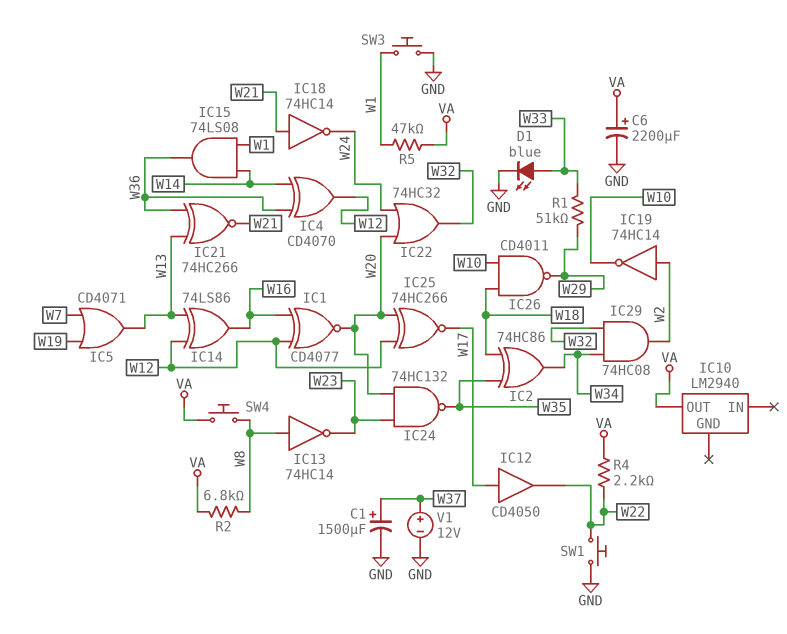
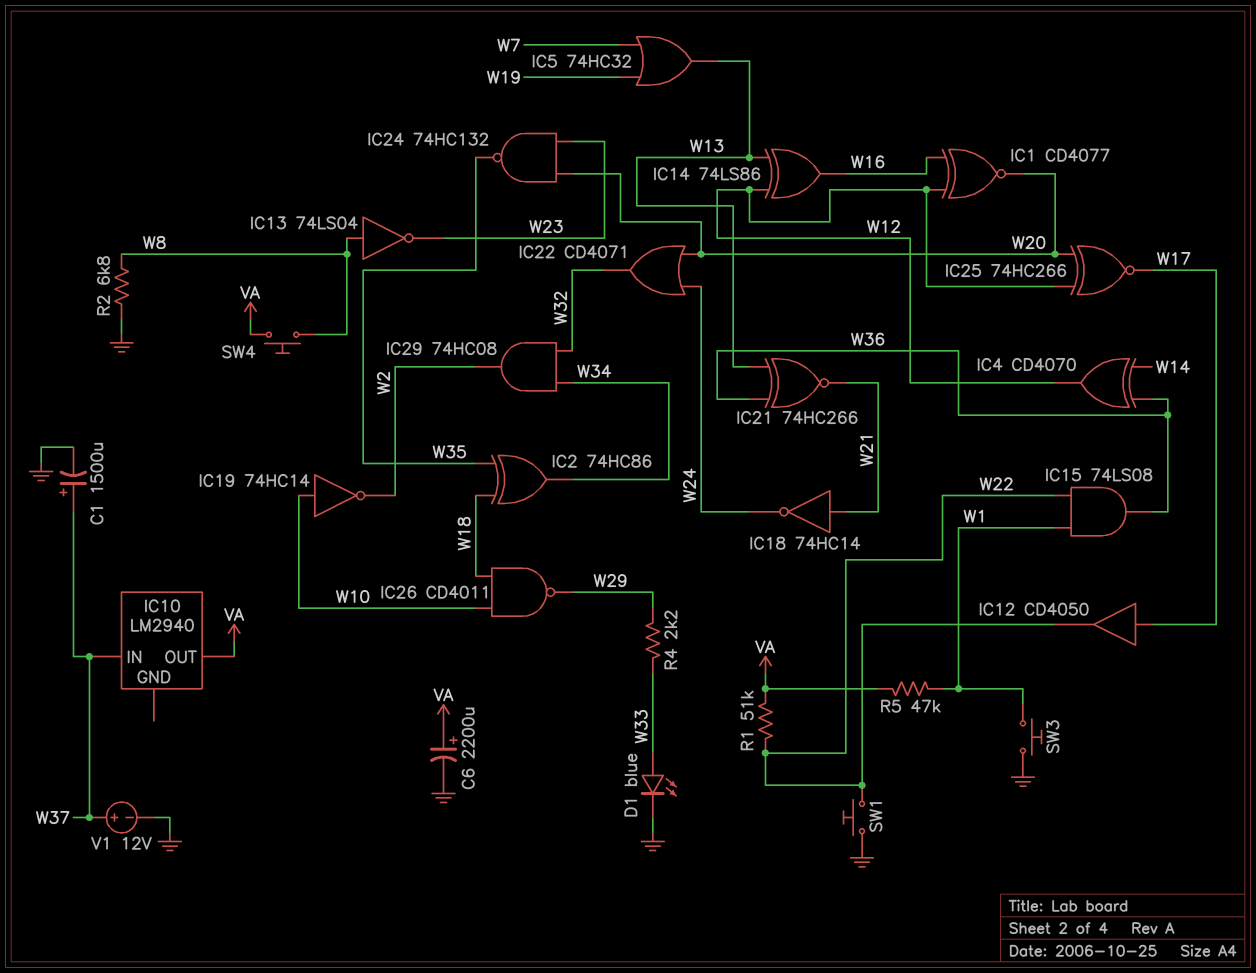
IC5: OR CD4071 (in W7, in W19, out W13) -> OR 74HC32 (in W7, in W19, out W13)
IC10 pin IN: none -> W37
IC13: NOT 74HC14 (in W8, out W23) -> NOT 74LS04 (in W8, out W23)
IC15: AND 74LS08 (in W1, in W14, out W36) -> AND 74LS08 (in W1, in W22, out W36)
IC19: NOT 74HC14 (in W2, out W10) -> NOT 74HC14 (in W10, out W2)
IC22: OR 74HC32 (in W20, in W24, out W32) -> OR CD4071 (in W20, in W24, out W32)
R1: 51k (W29, W33) -> 51k (VA, W22)
R2: 6.8k (VA, W8) -> 6.8k (GND, W8)
R4: 2.2k (VA, W22) -> 2.2k (W29, W33)

